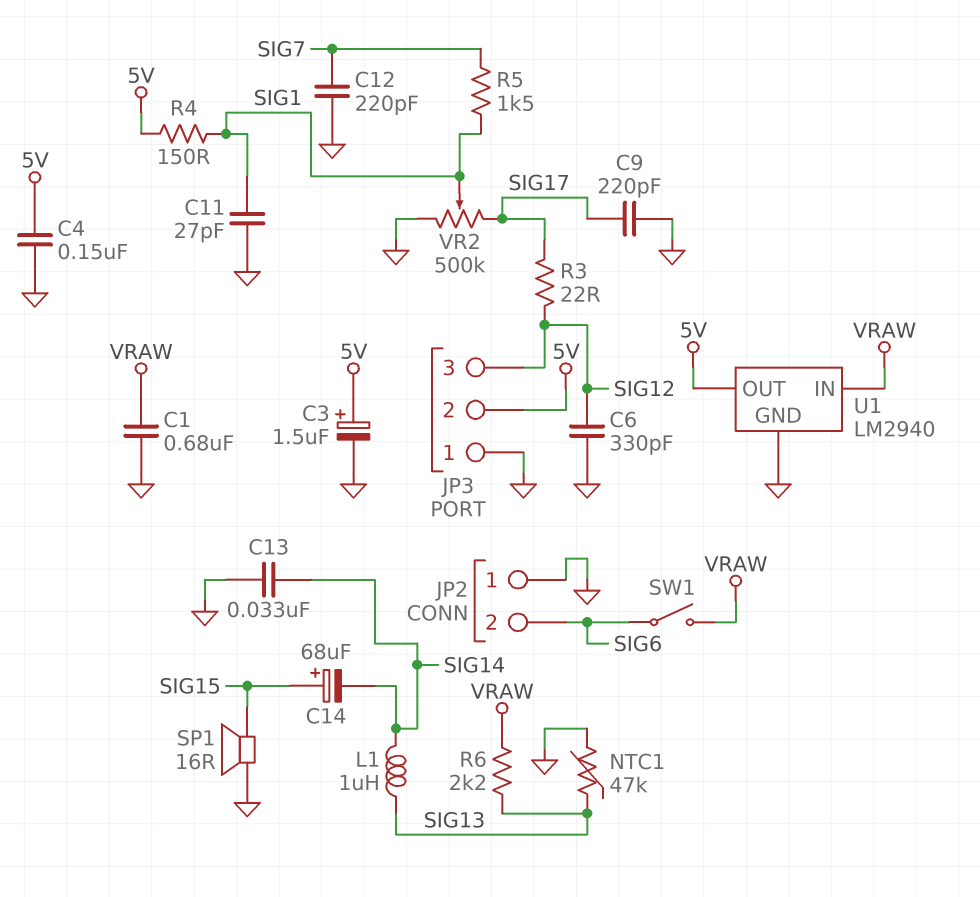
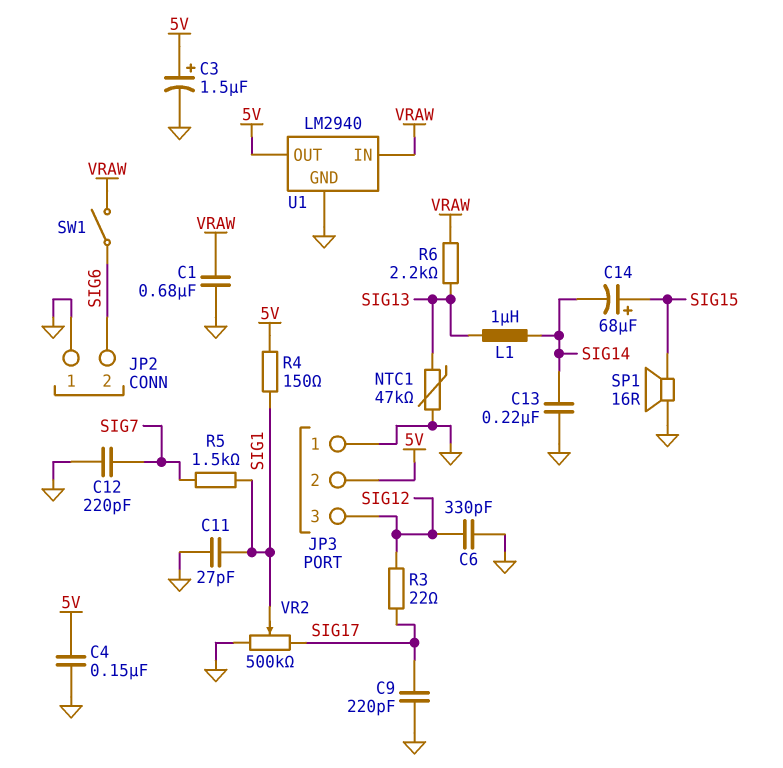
C13: 33nF (GND, SIG14) -> 220nF (GND, SIG14)

